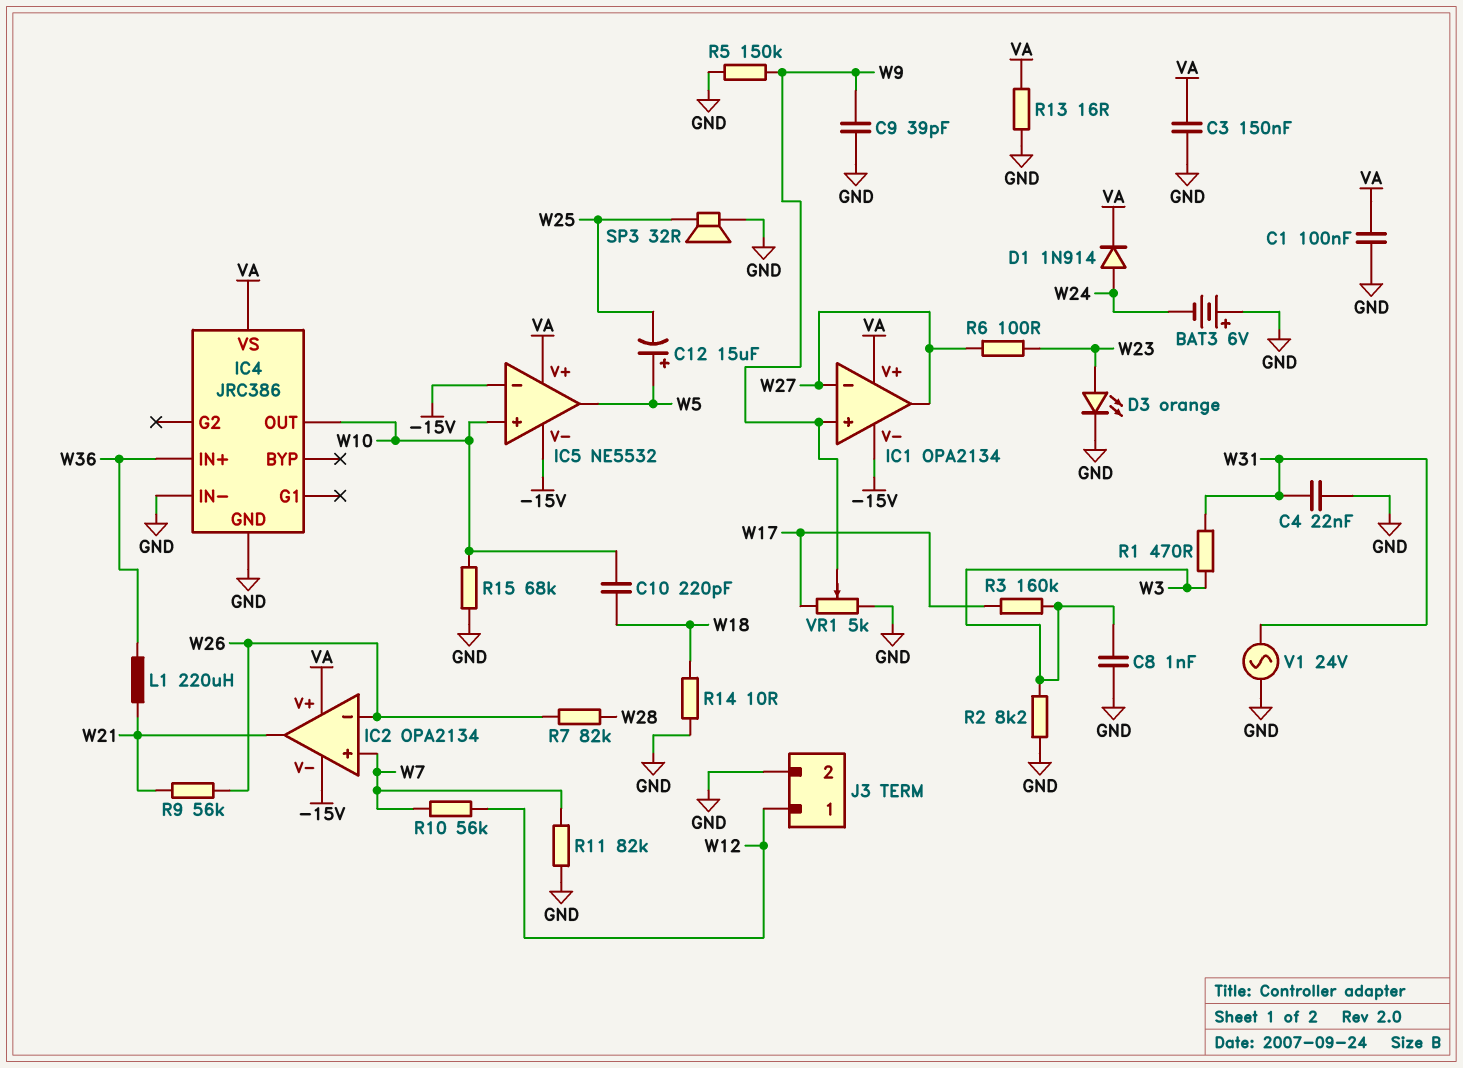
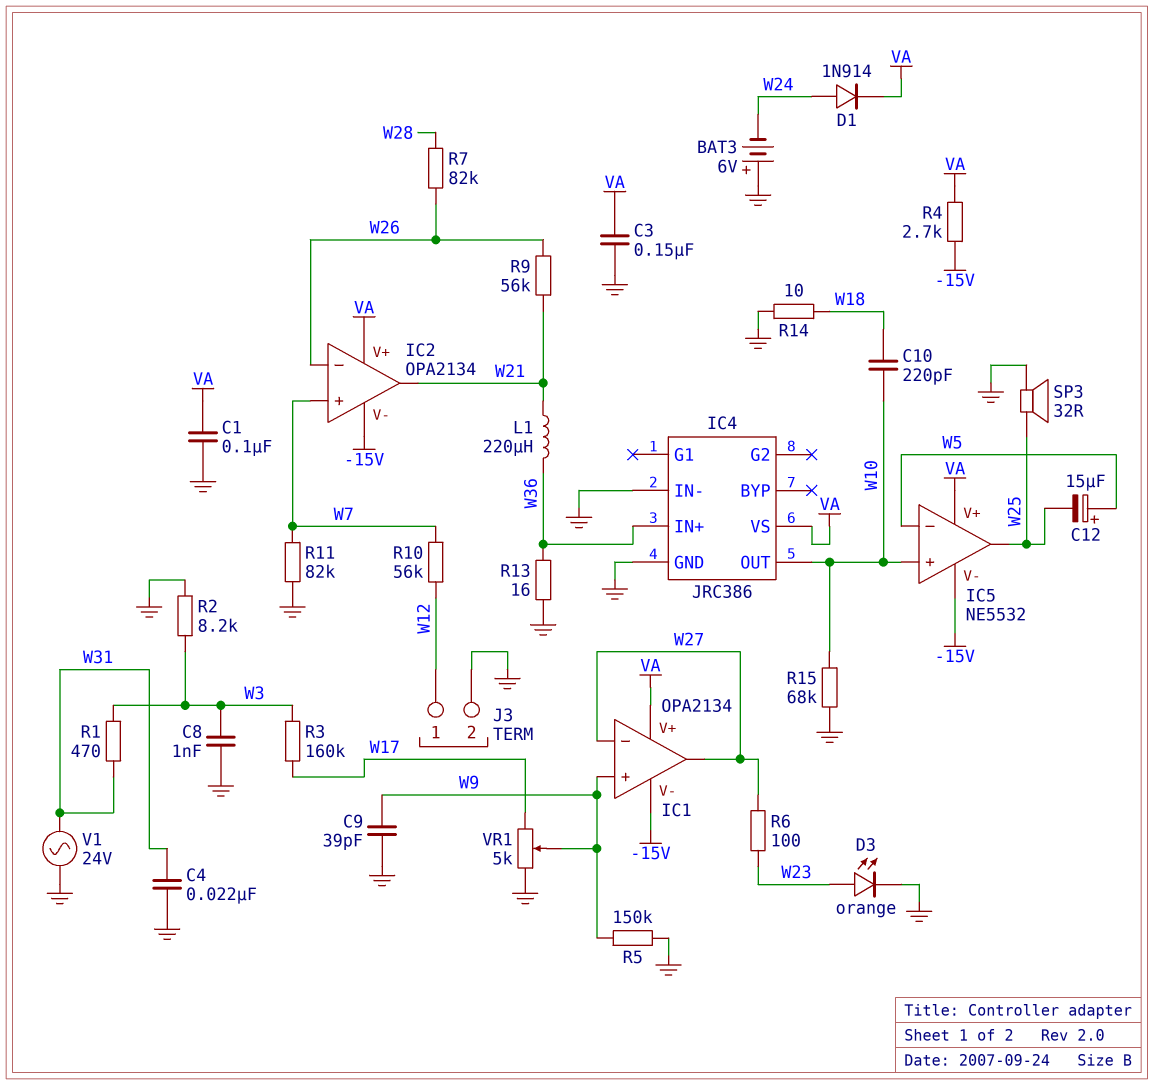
IC5 pin in-: -15V -> W5
IC5 pin out: W5 -> W25
R4: none -> 2.7k (-15V, VA)
R13: 16 (GND, VA) -> 16 (GND, W36)

